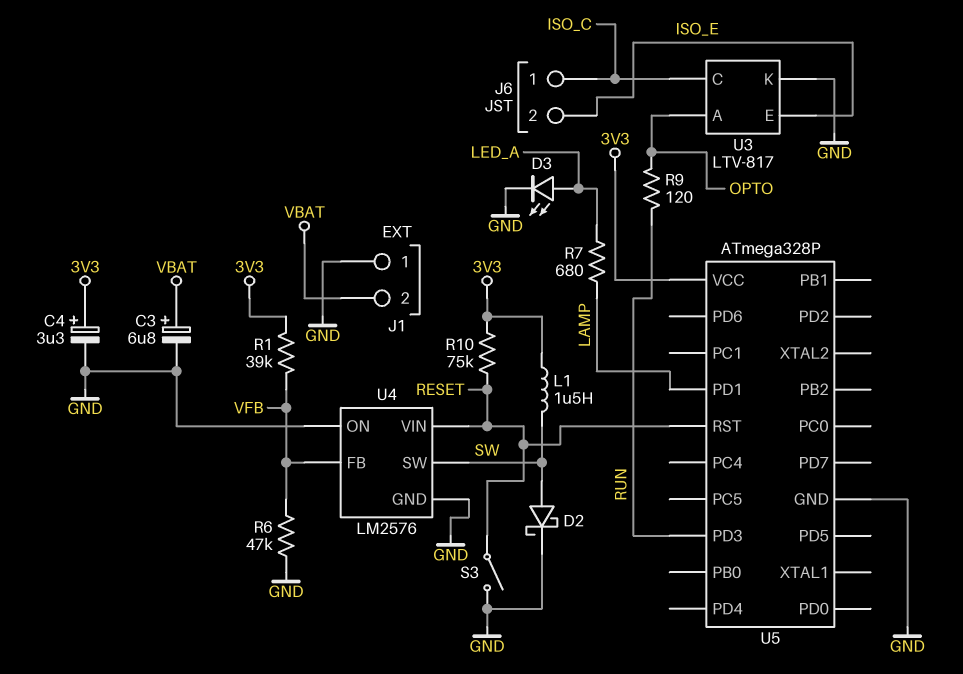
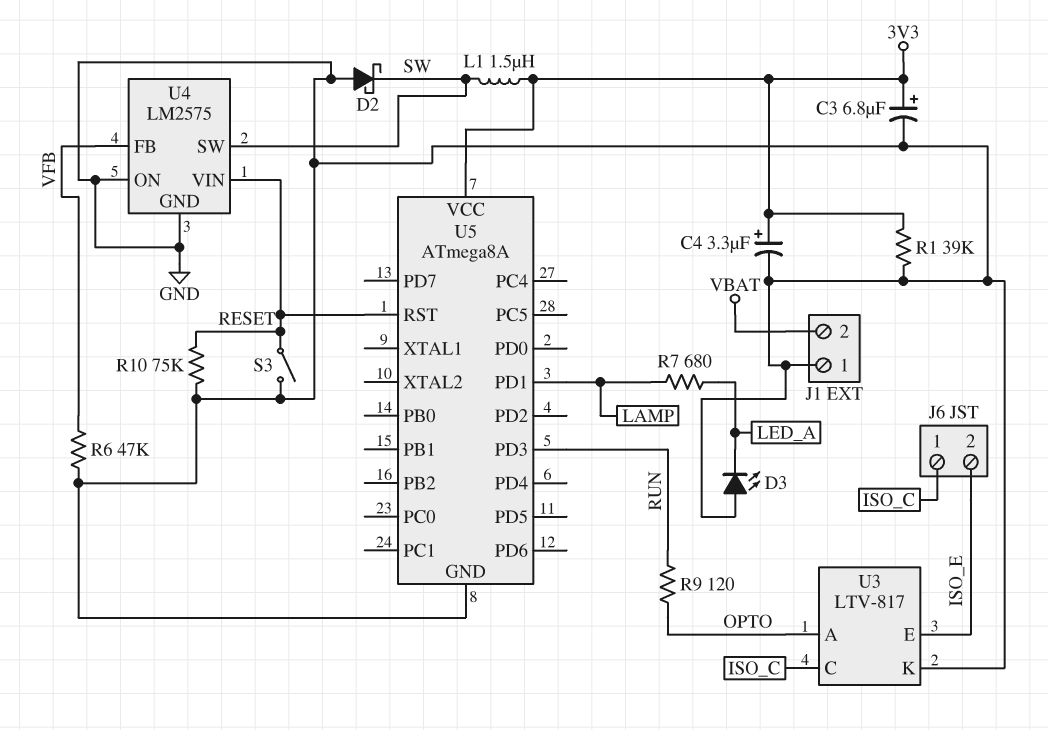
C3: 6.8uF (plus VBAT, minus GND) -> 6.8uF (plus 3V3, minus GND)
D2: schottky (A SW, K GND) -> schottky (A GND, K SW)
D3: LED (A LED_A, K GND) -> LED (A GND, K LED_A)
R1: 39k (3V3, VFB) -> 39k (3V3, GND)
R10: 75k (3V3, RESET) -> 75k (GND, RESET)
U4: LM2576 -> LM2575
U5: ATmega328P -> ATmega8A

